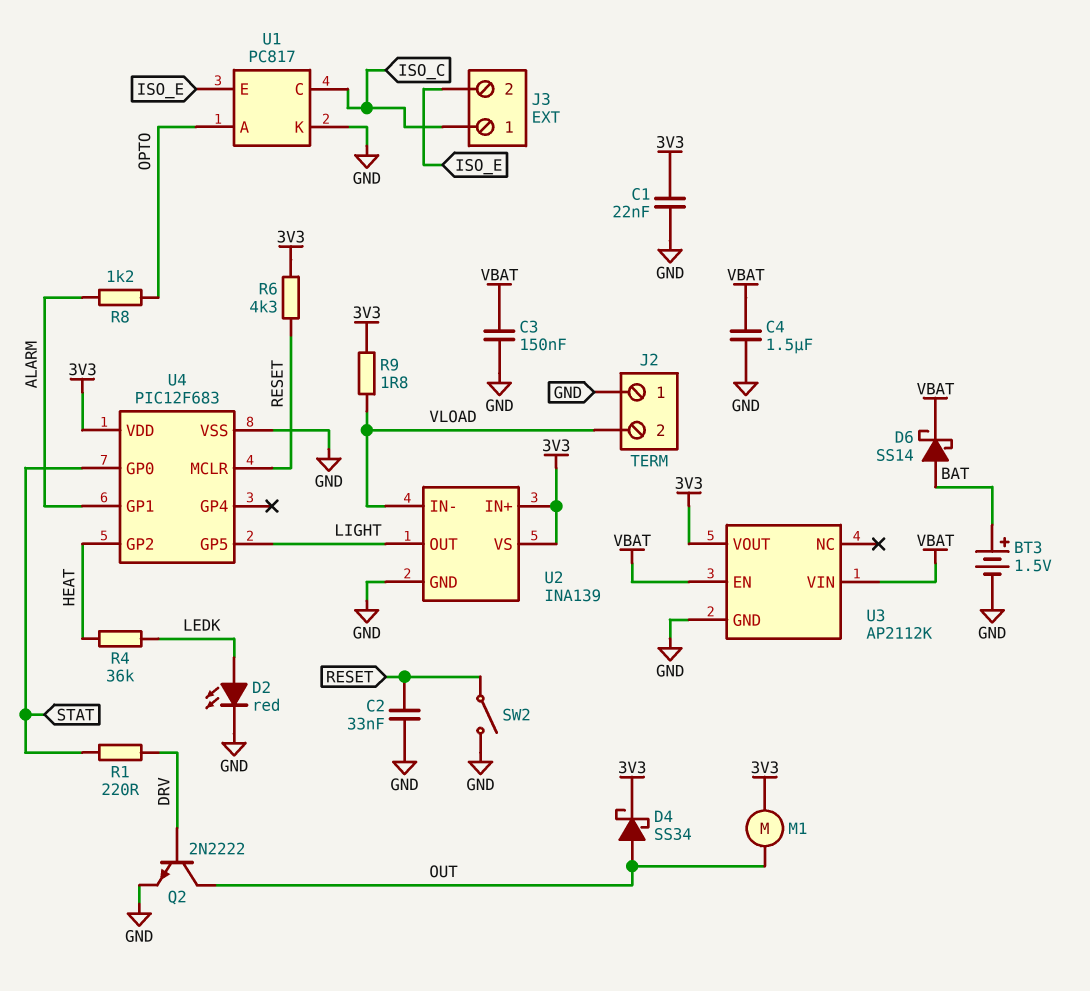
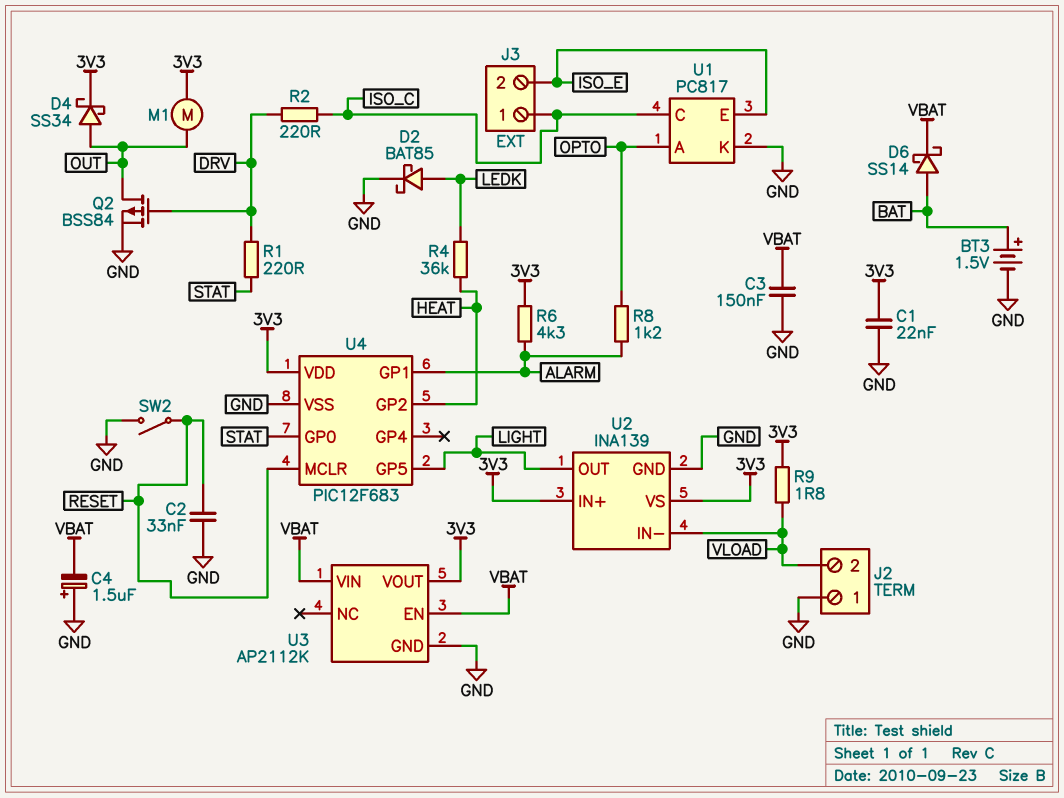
C4: 1.5uF (GND, VBAT) -> 1.5uF (plus GND, minus VBAT)
D2: LED red (A LEDK, K GND) -> schottky BAT85 (A LEDK, K GND)
Q2: NPN 2N2222 (B DRV, C OUT, E GND) -> PMOS BSS84 (G DRV, D OUT, S GND)
R2: none -> 220 (DRV, ISO_C)
R6: 4.3k (3V3, RESET) -> 4.3k (3V3, ALARM)

